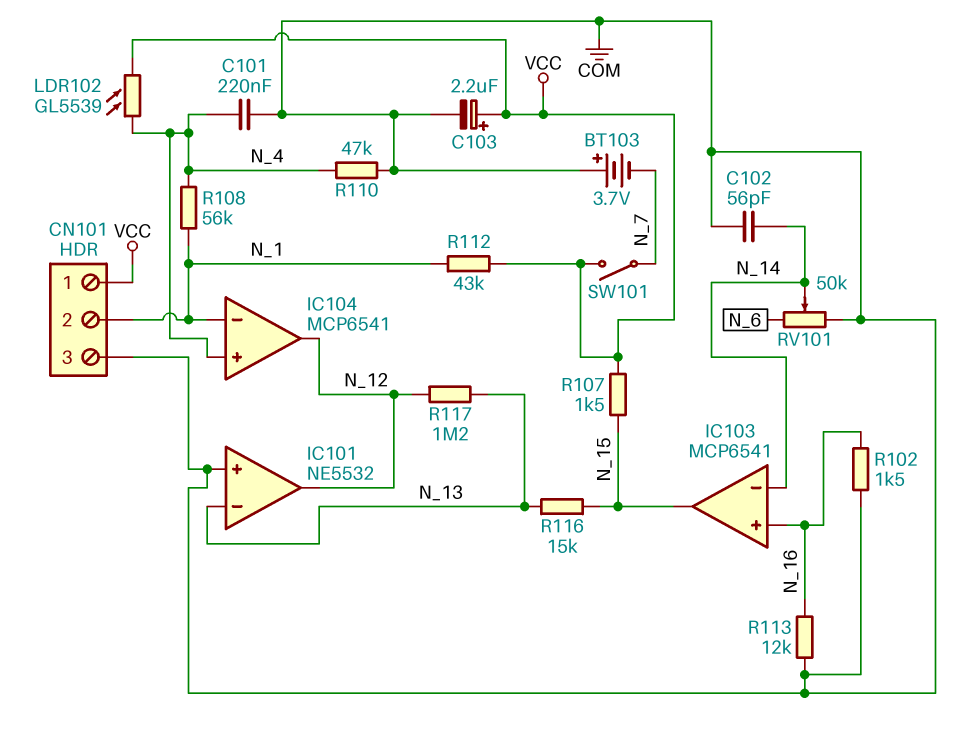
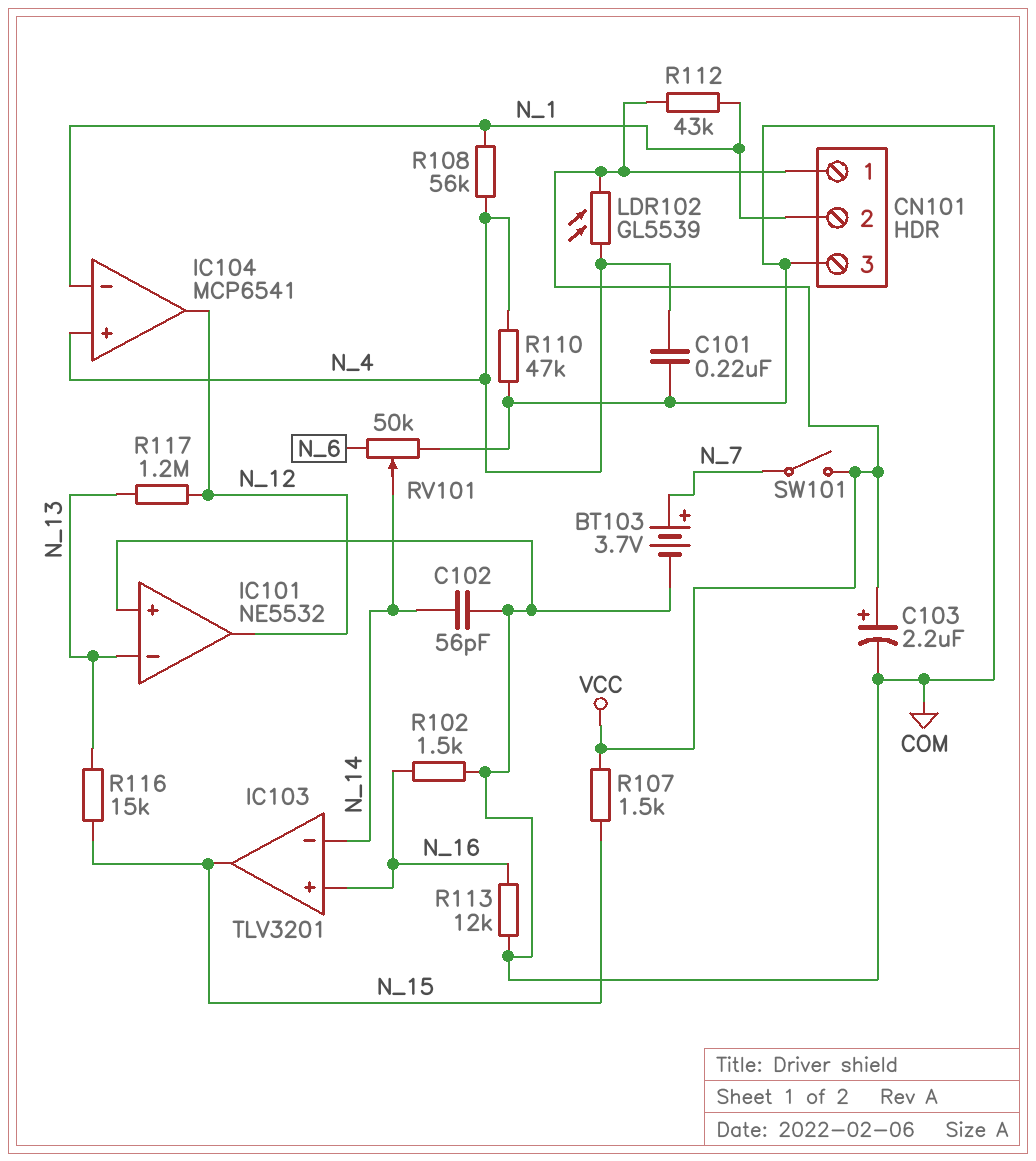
BT103: 3.7V (plus COM, minus N_7) -> 3.7V (plus N_7, minus COM)
IC103: MCP6541 -> TLV3201

